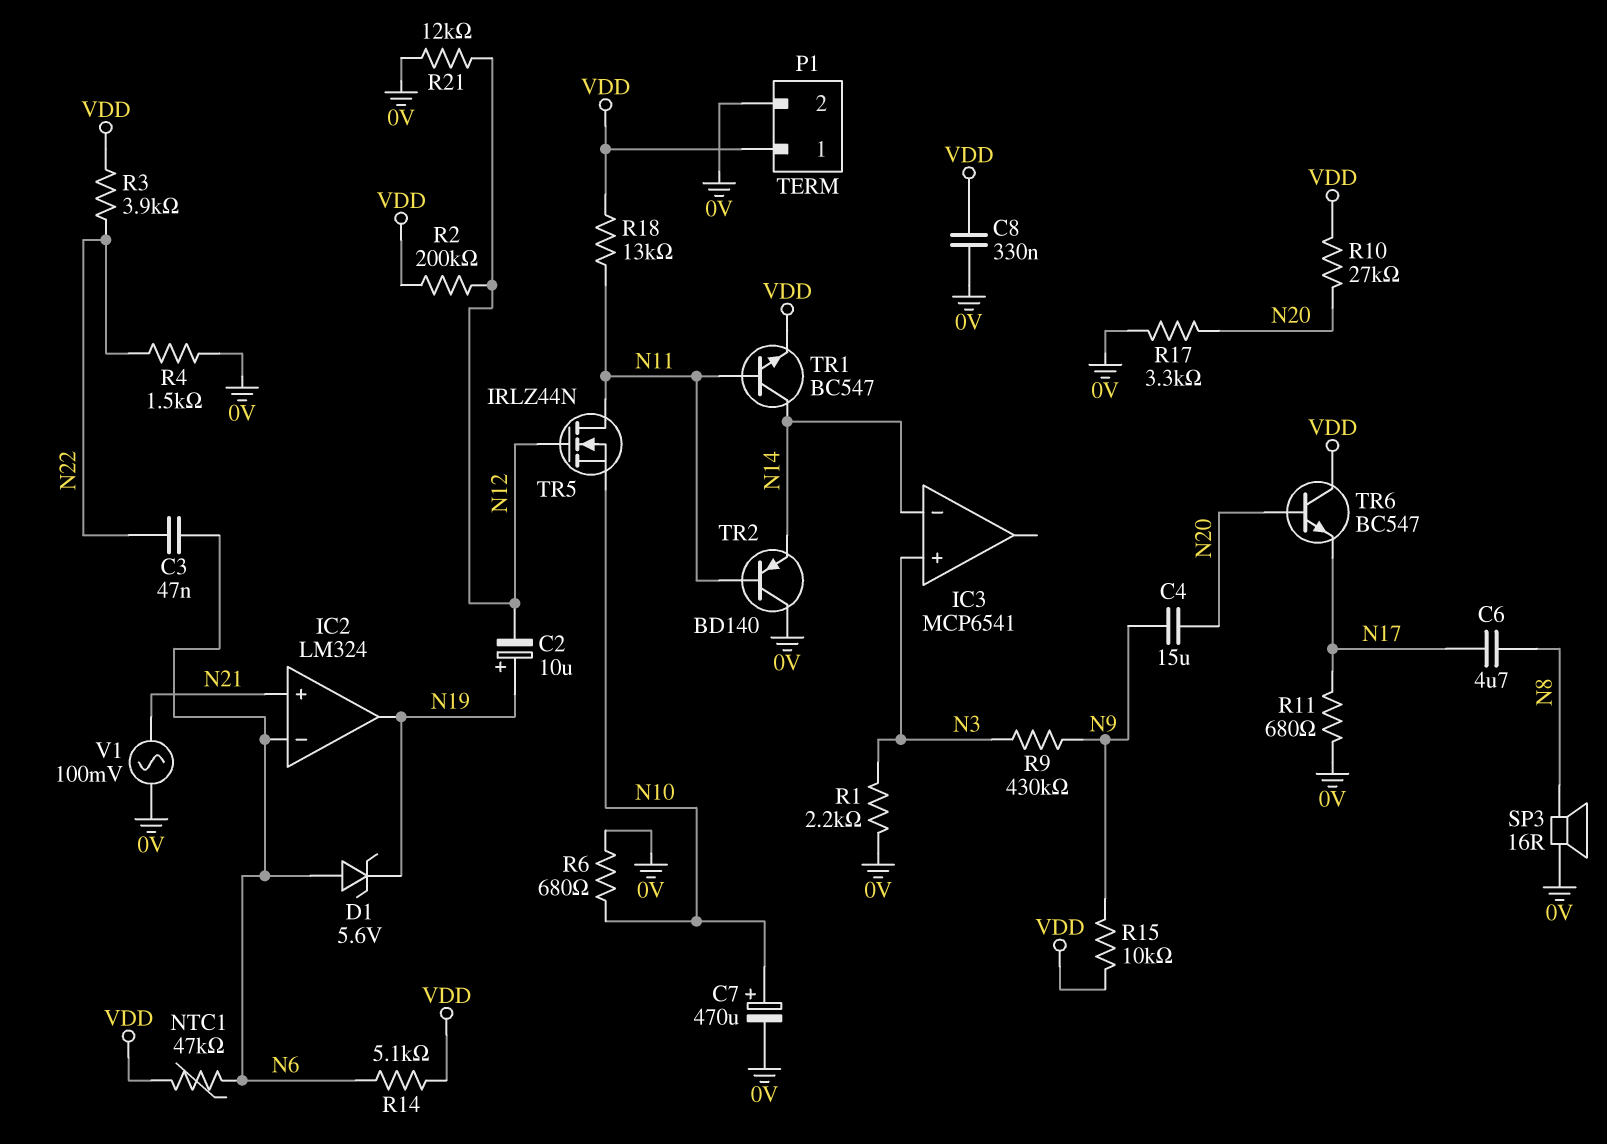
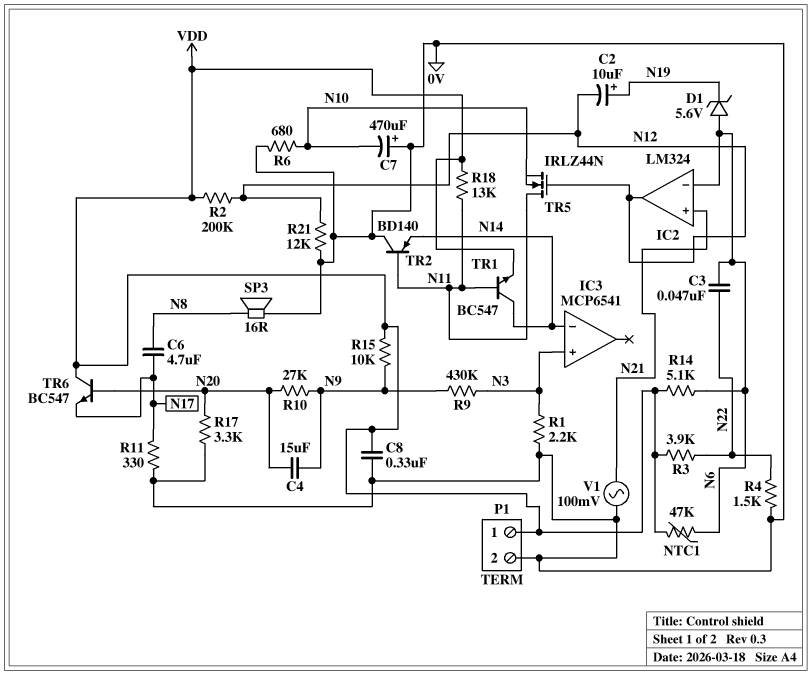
C7: 470uF (plus N10, minus 0V) -> 470uF (plus 0V, minus N10)
IC2 pin out: N19 -> N12
R10: 27k (N20, VDD) -> 27k (N9, N20)
R11: 680 (0V, N17) -> 330 (0V, N17)

